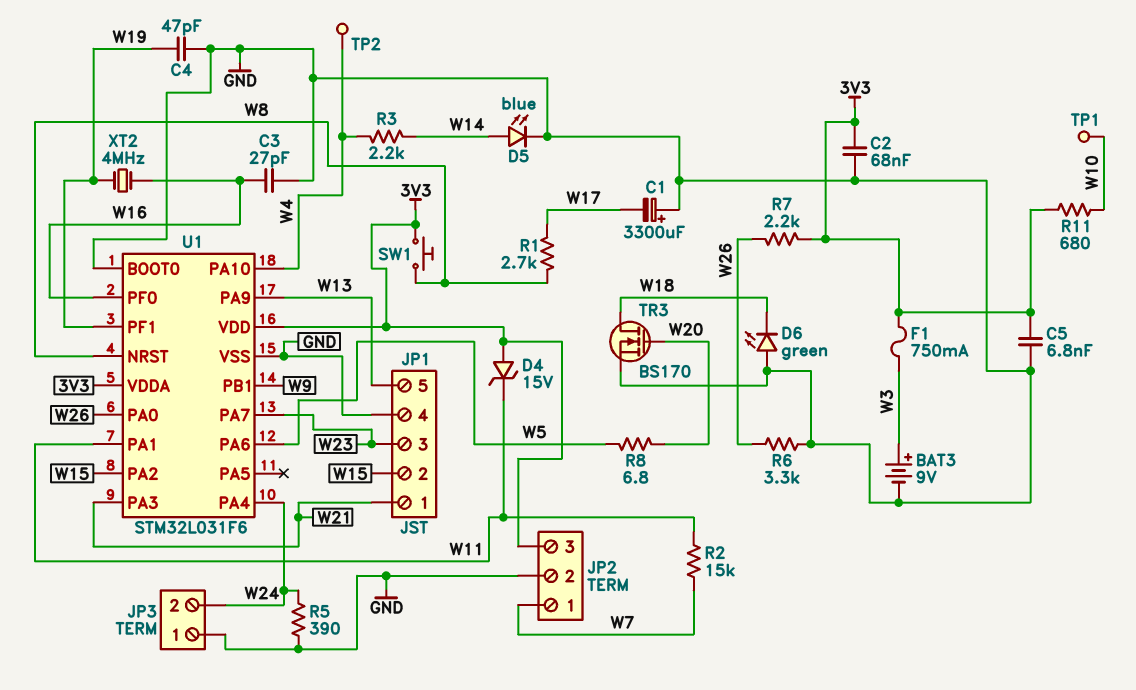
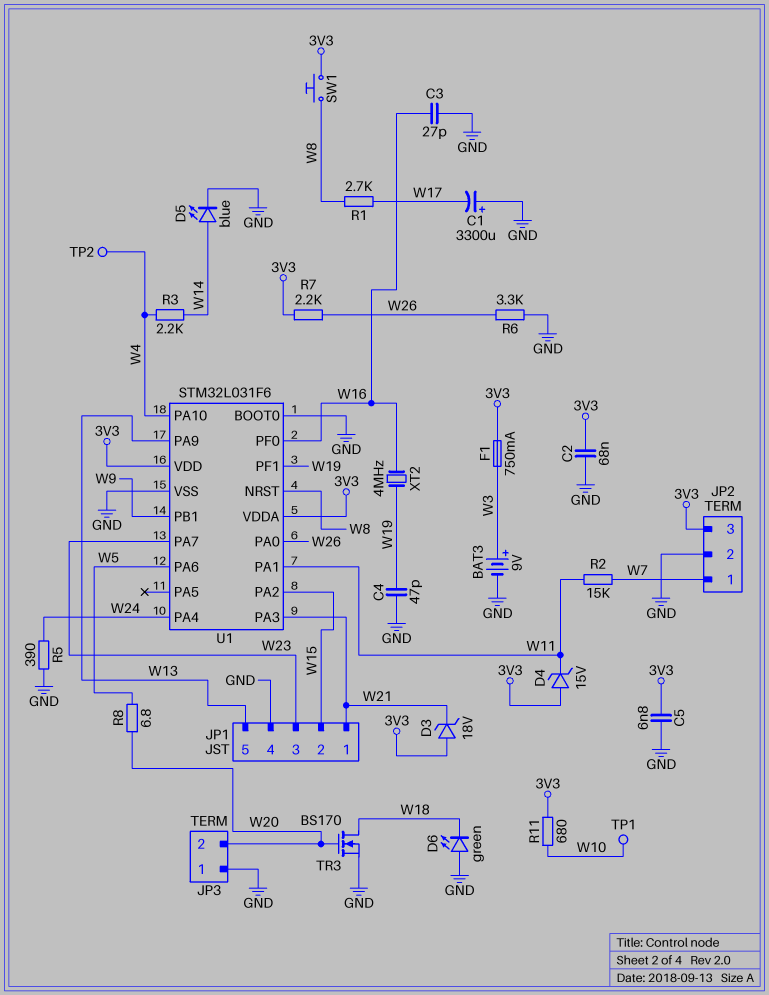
D3: none -> zener 18V (A 3V3, K W21)
JP3 pin 2: W24 -> W20

